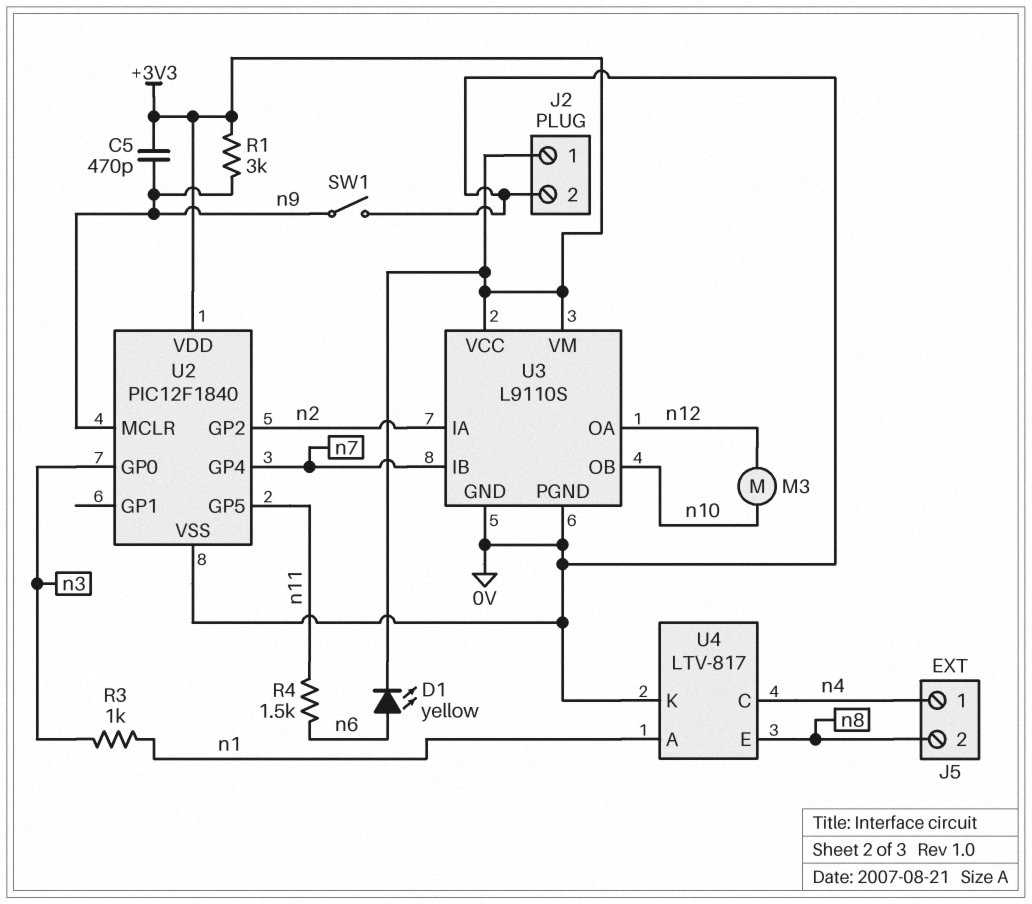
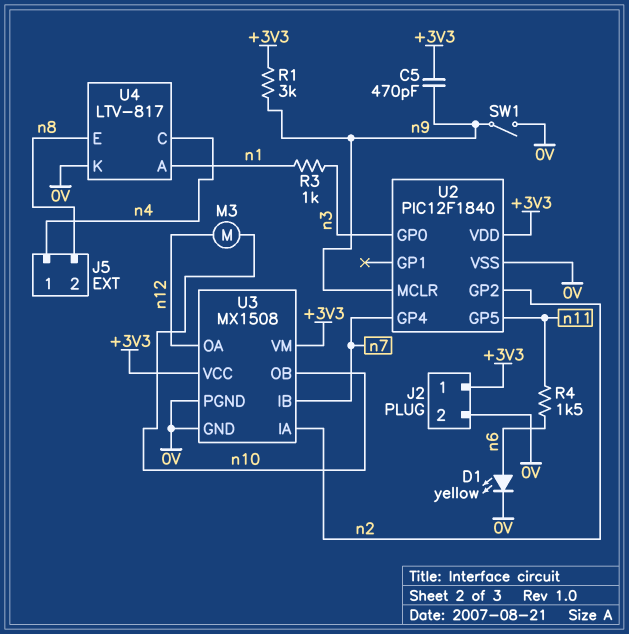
D1: LED yellow (A n6, K +3V3) -> LED yellow (A n6, K 0V)
U3: L9110S -> MX1508

